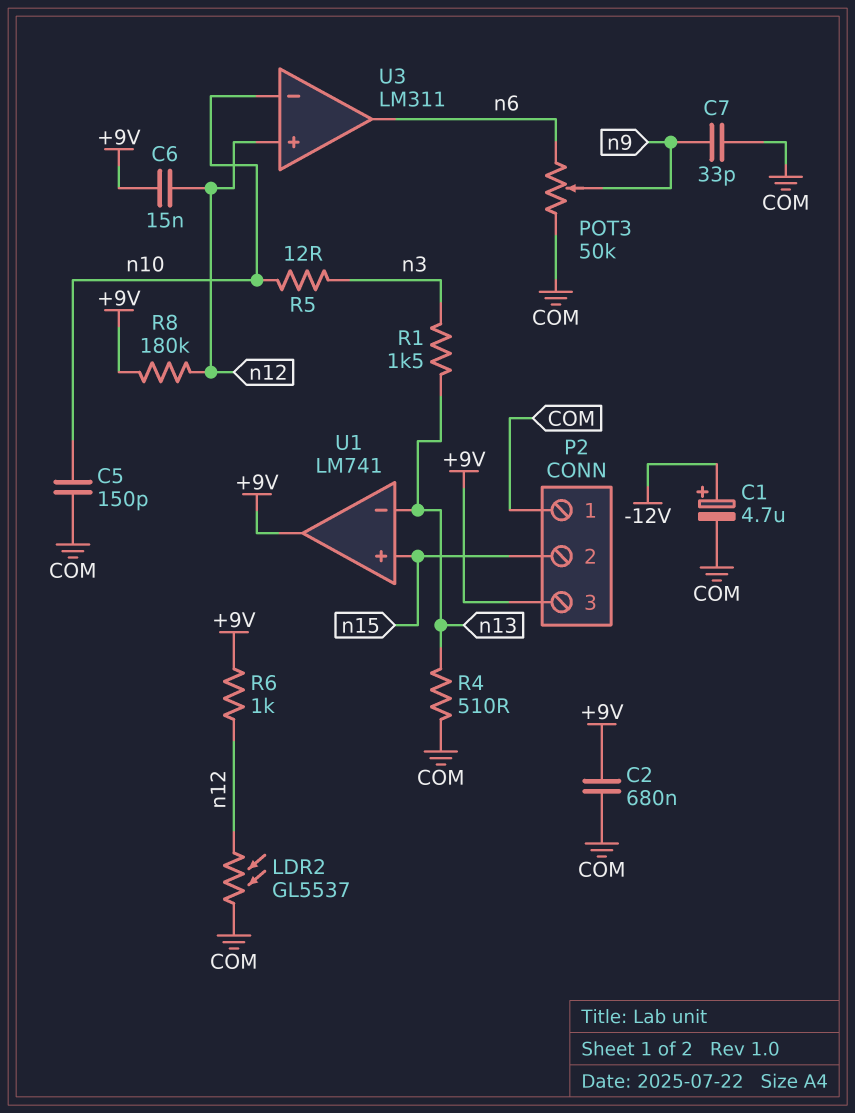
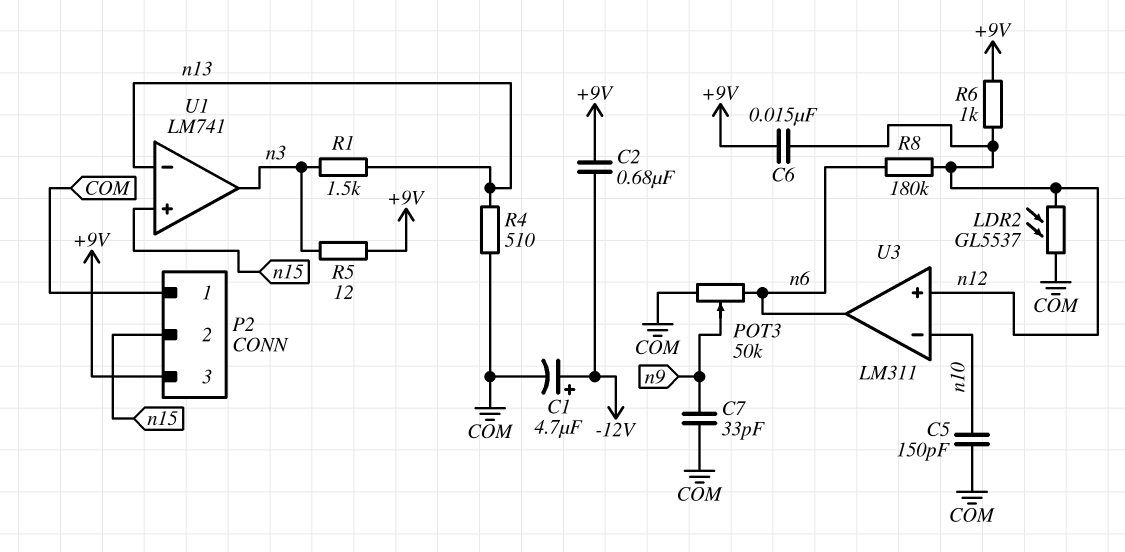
C2: 680nF (+9V, COM) -> 680nF (+9V, -12V)
R5: 12 (n3, n10) -> 12 (+9V, n3)
R8: 180k (+9V, n12) -> 180k (n6, n12)
U1 pin out: +9V -> n3

